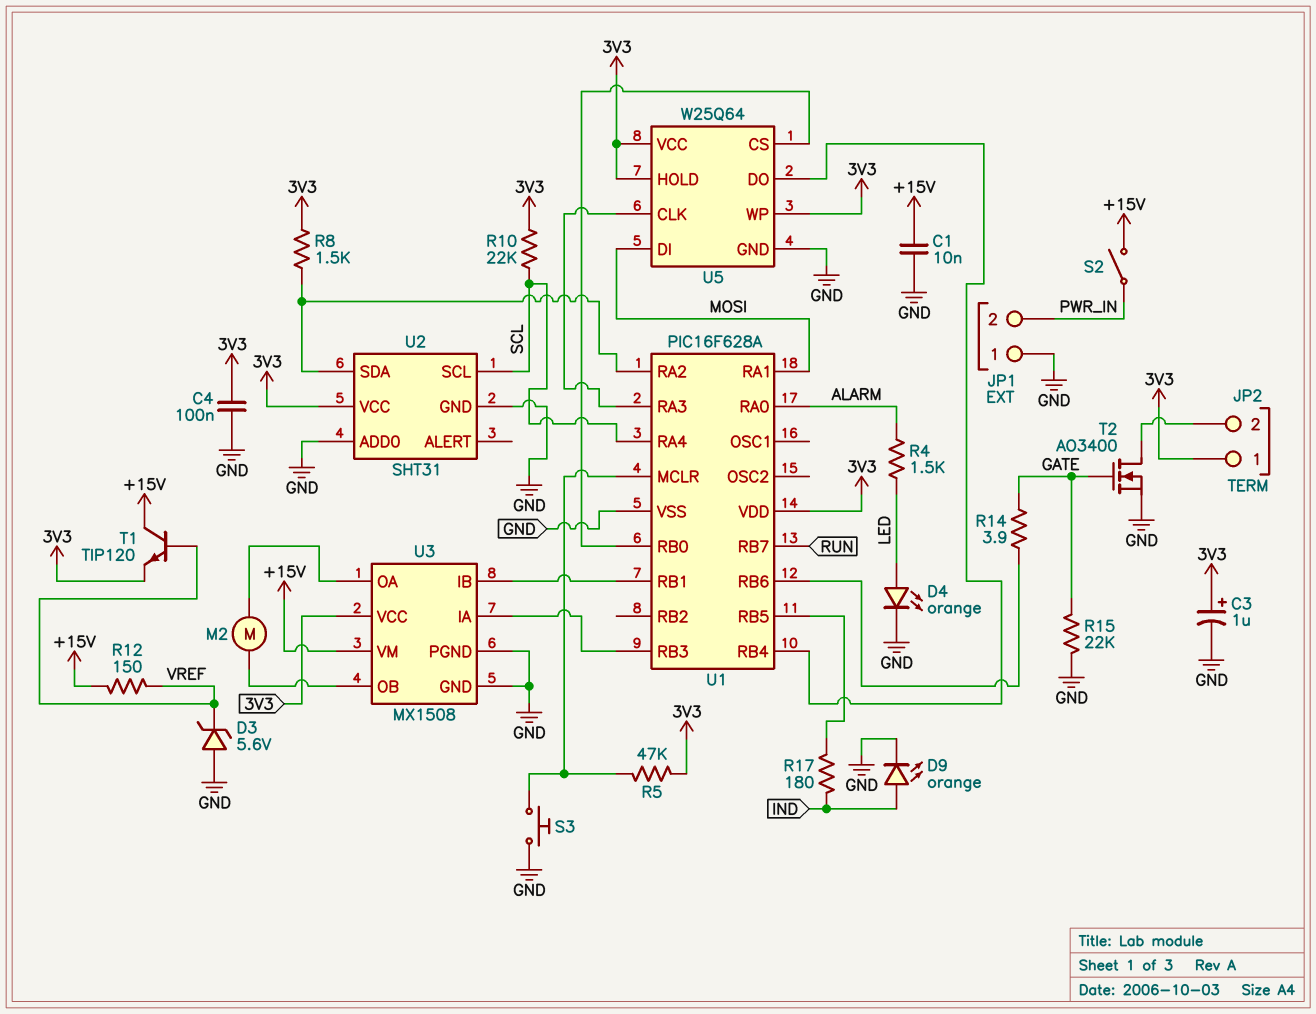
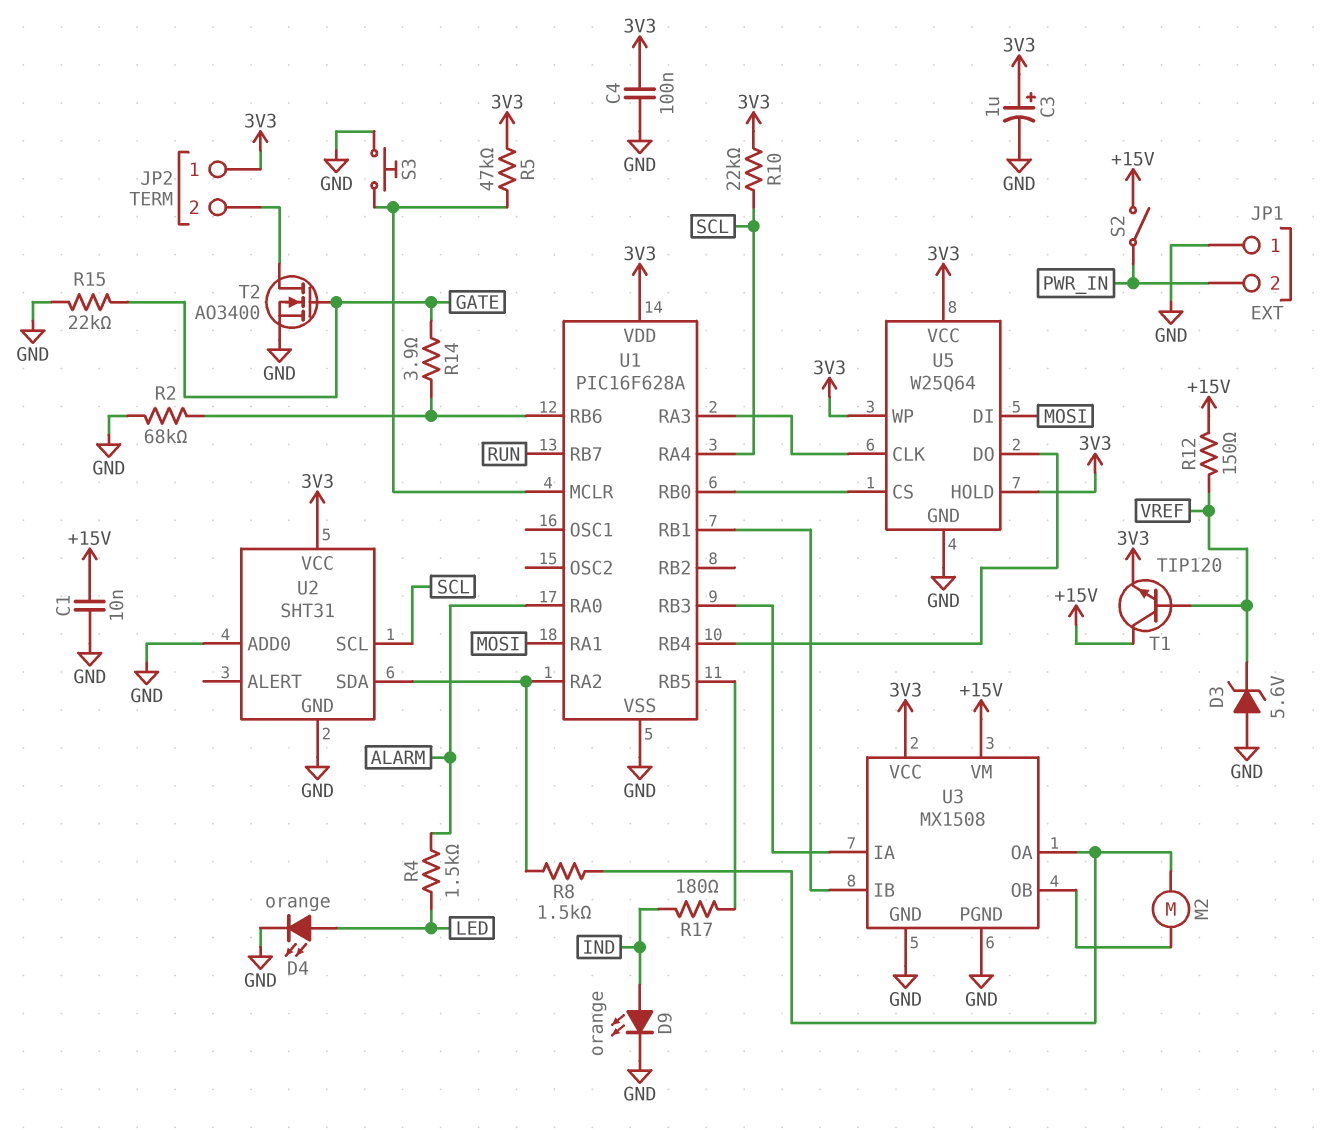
R2: none -> 68k (GND, U1/RB6)
R8: 1.5k (3V3, U1/RA2) -> 1.5k (U1/RA2, U3/OA)

